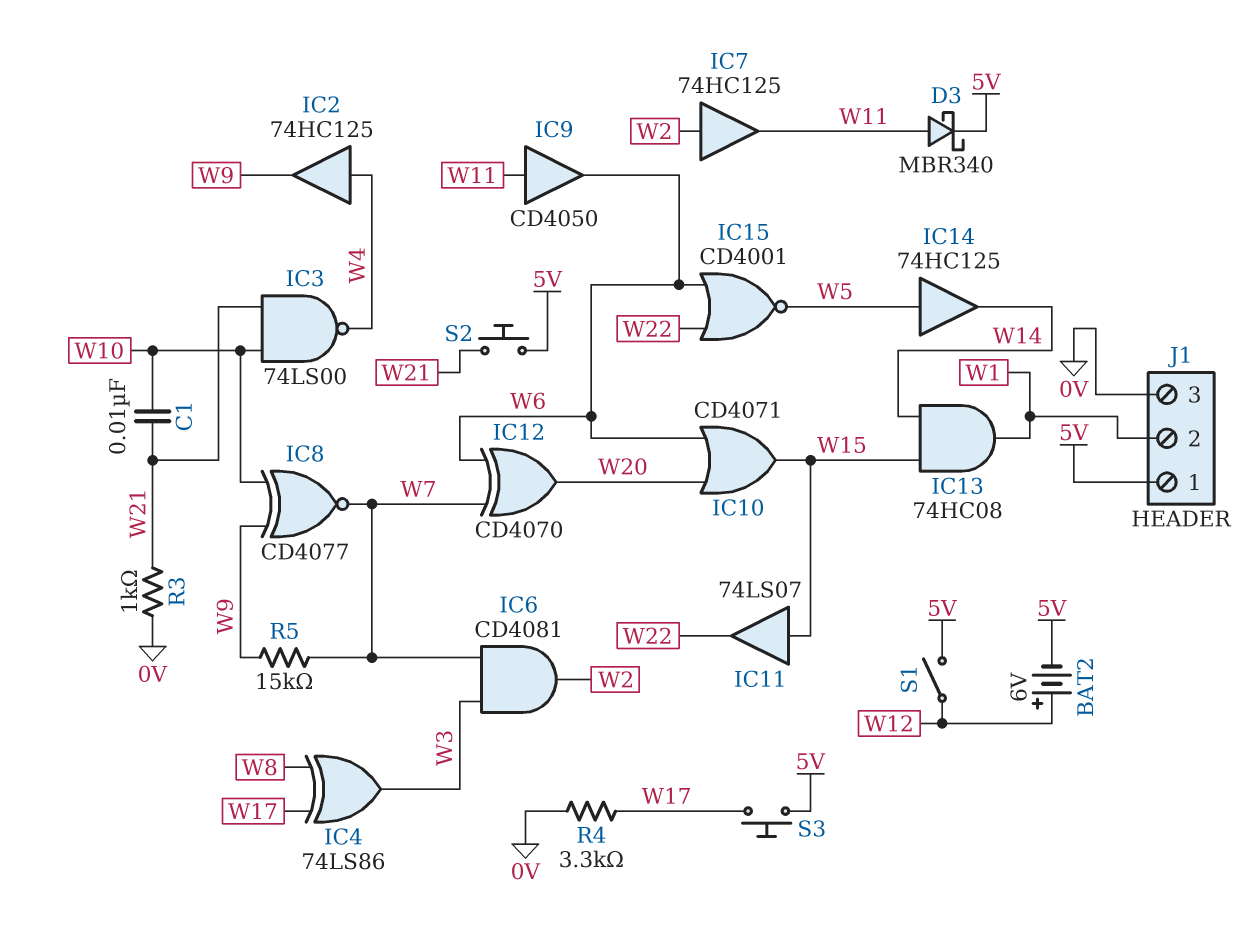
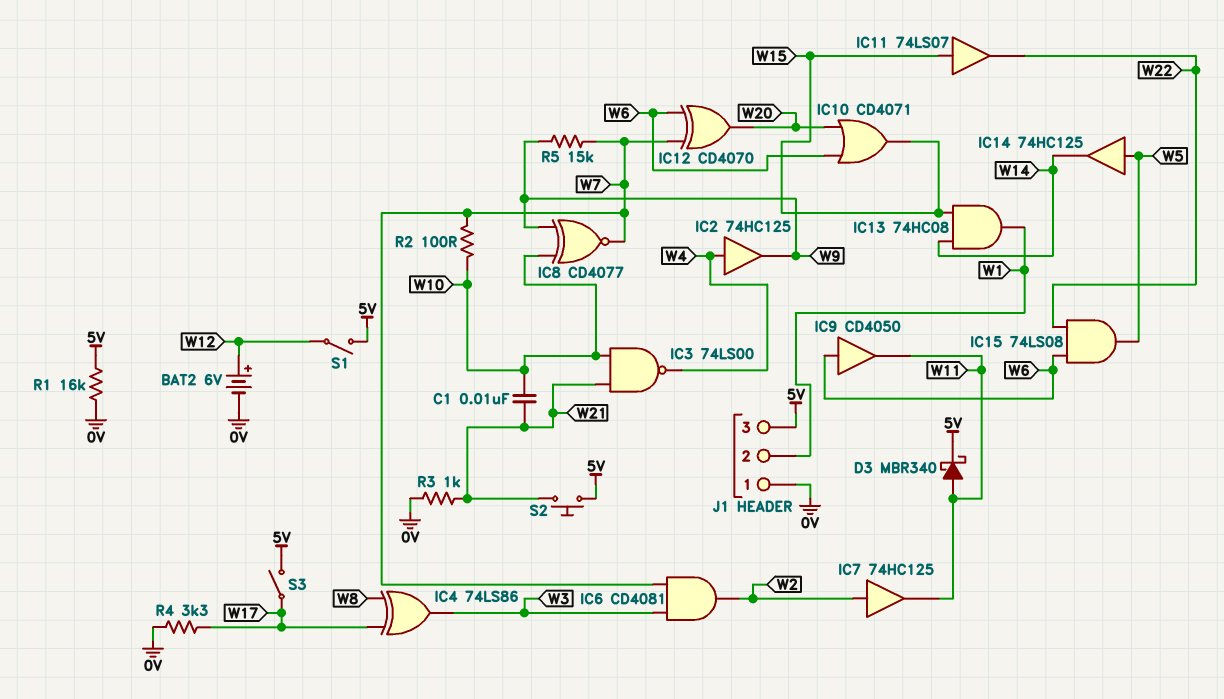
BAT2: 6V (plus W12, minus 5V) -> 6V (plus W12, minus 0V)
IC9: buffer CD4050 (in W11, out W6) -> buffer CD4050 (in W6, out W11)
IC15: NOR CD4001 (in W6, in W22, out W5) -> AND 74LS08 (in W6, in W22, out W5)
J1 pin 1: 5V -> 0V
J1 pin 3: 0V -> 5V
R1: none -> 16k (0V, 5V)
R2: none -> 100 (W7, W10)
S3: button (5V, W17) -> switch (5V, W17)

